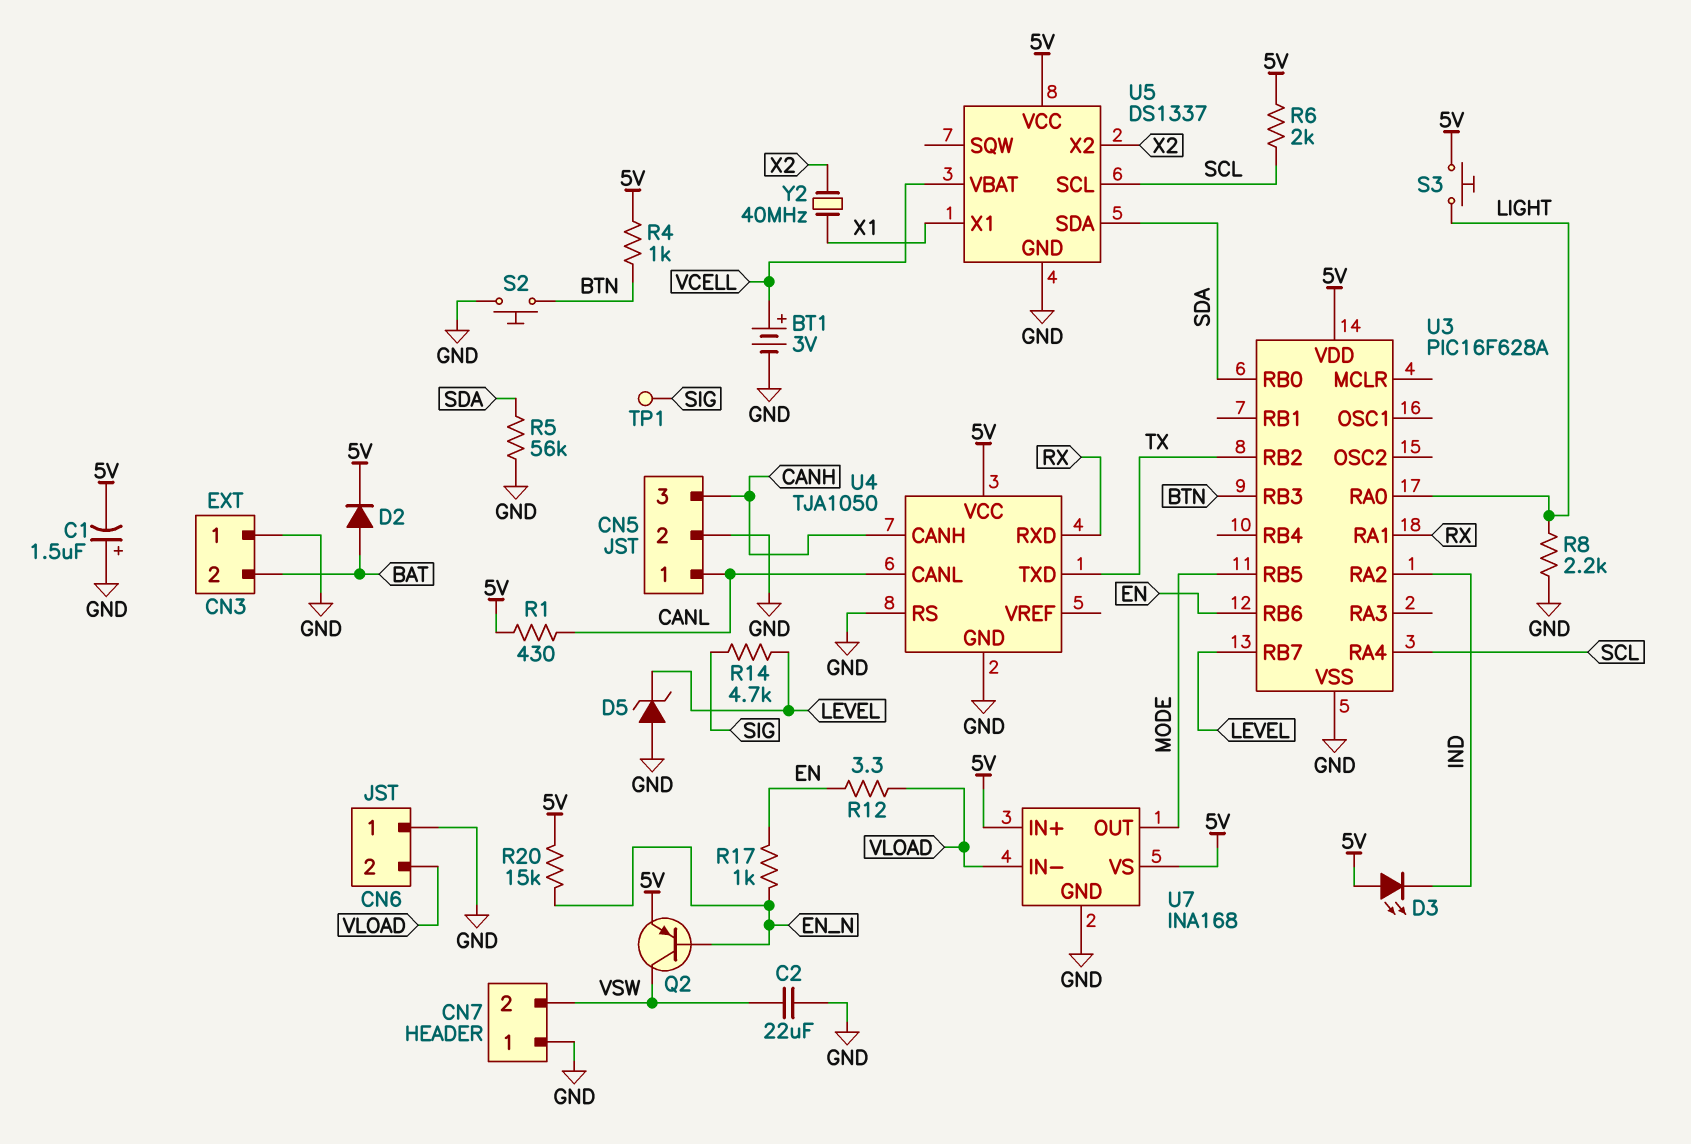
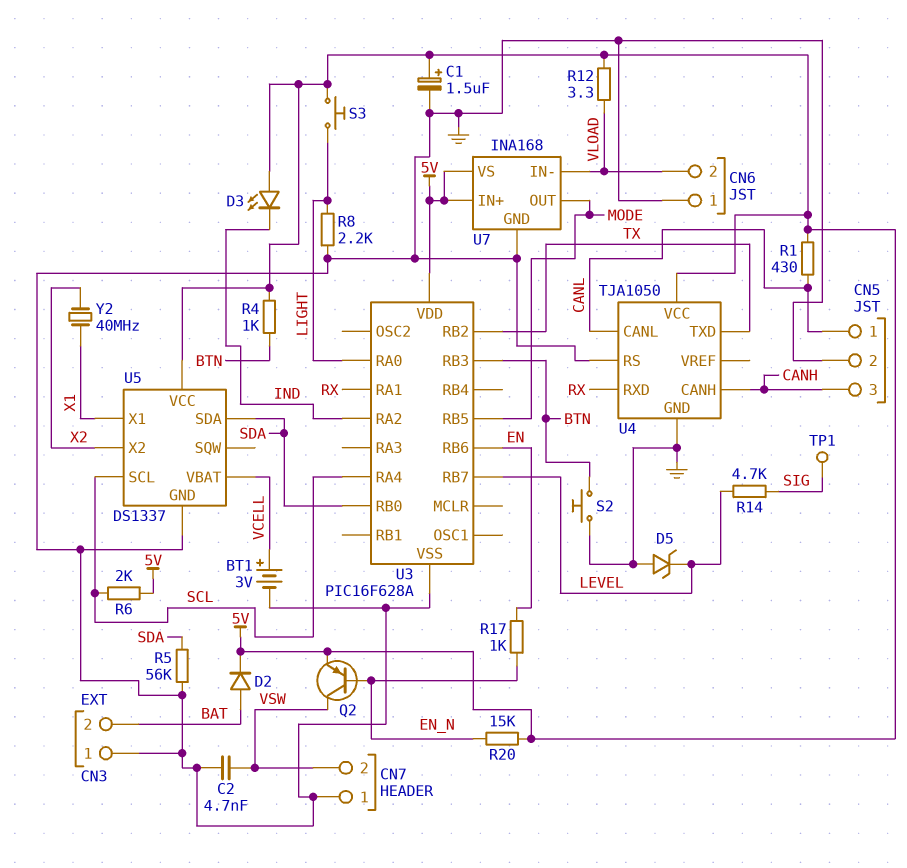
C1: 1.5uF (plus GND, minus 5V) -> 1.5uF (plus 5V, minus GND)
C2: 22uF (GND, VSW) -> 4.7nF (GND, VSW)
R12: 3.3 (EN, VLOAD) -> 3.3 (5V, VLOAD)

